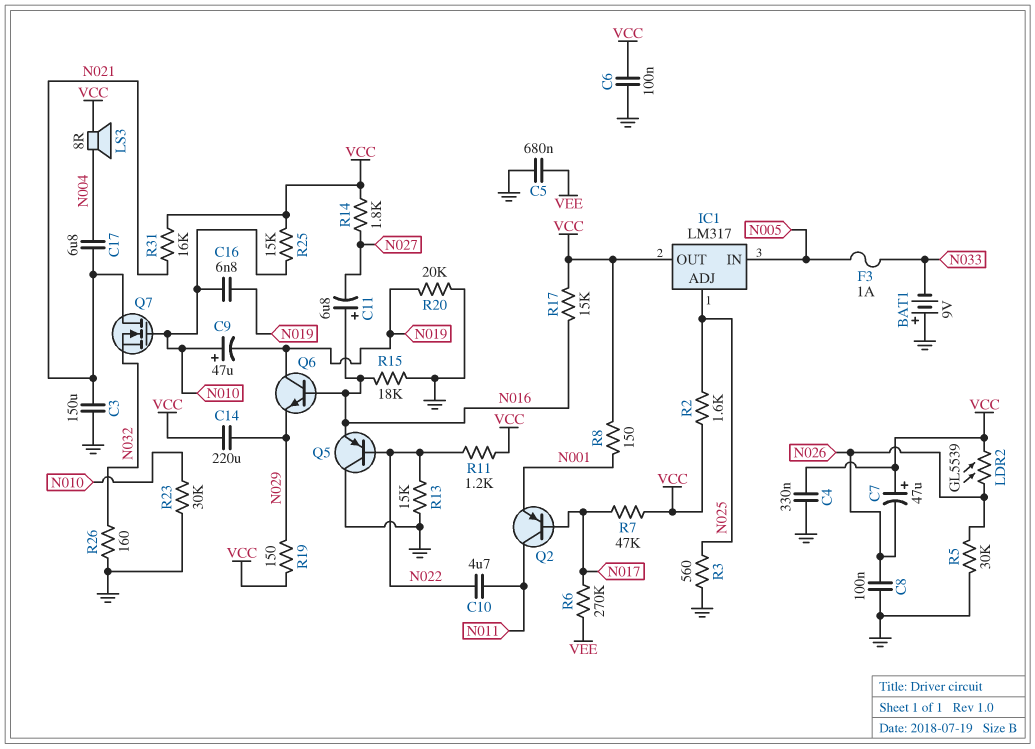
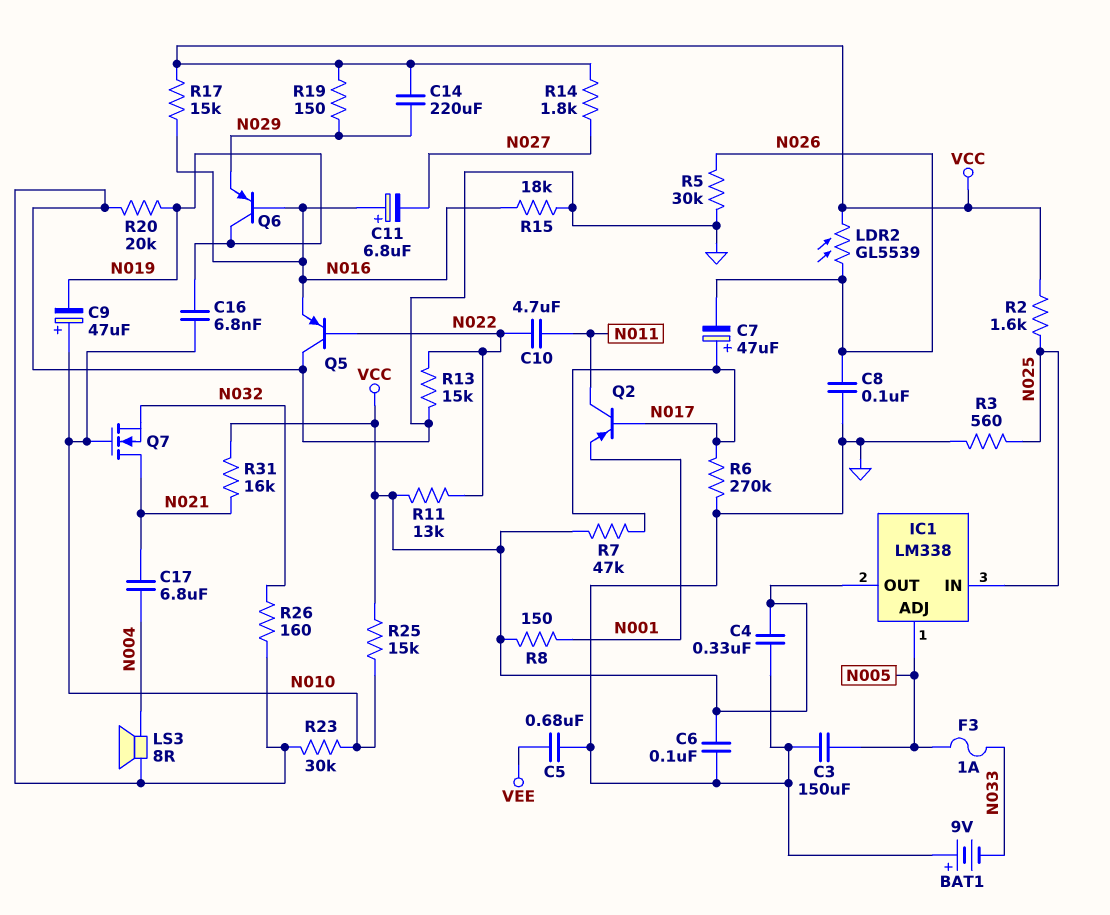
C3: 150uF (GND, N021) -> 150uF (GND, N005)
C7: 47uF (plus VCC, minus N026) -> 47uF (plus N017, minus N026)
IC1: LM317 -> LM338
IC1 pin ADJ: N025 -> N005
IC1 pin IN: N005 -> N025
LS3: speaker 8R (N004, VCC) -> speaker 8R (GND, N004)
Q6: NPN (B N016, C N019, E N029) -> PNP (B N016, C N019, E N029)
R6: 270k (N017, VEE) -> 270k (GND, N017)
R11: 1.2k (N022, VCC) -> 13k (N022, VCC)

